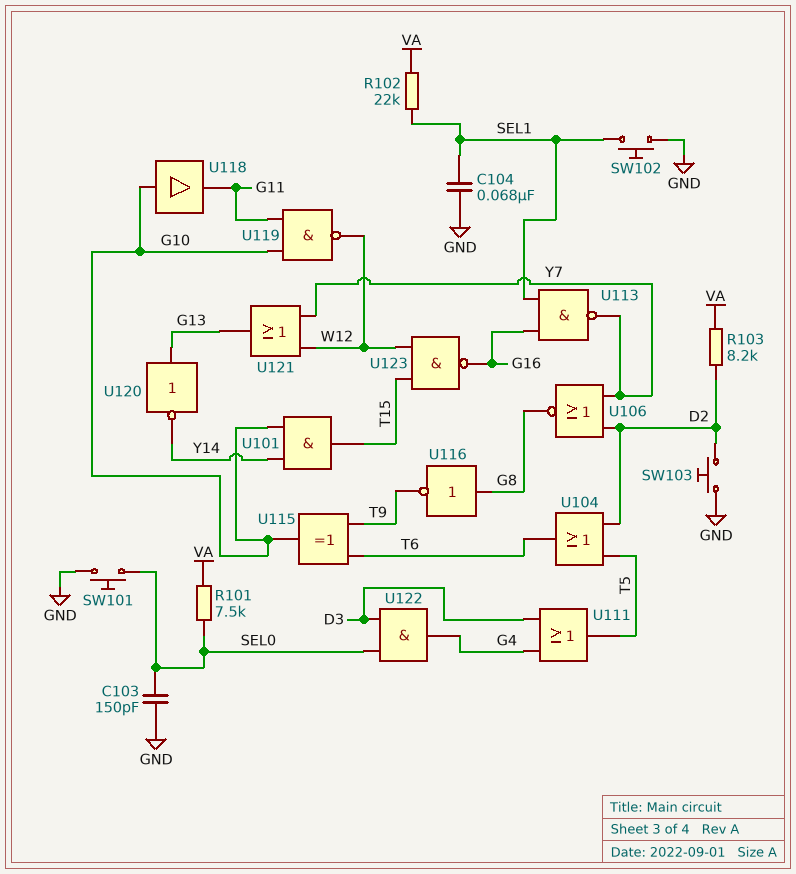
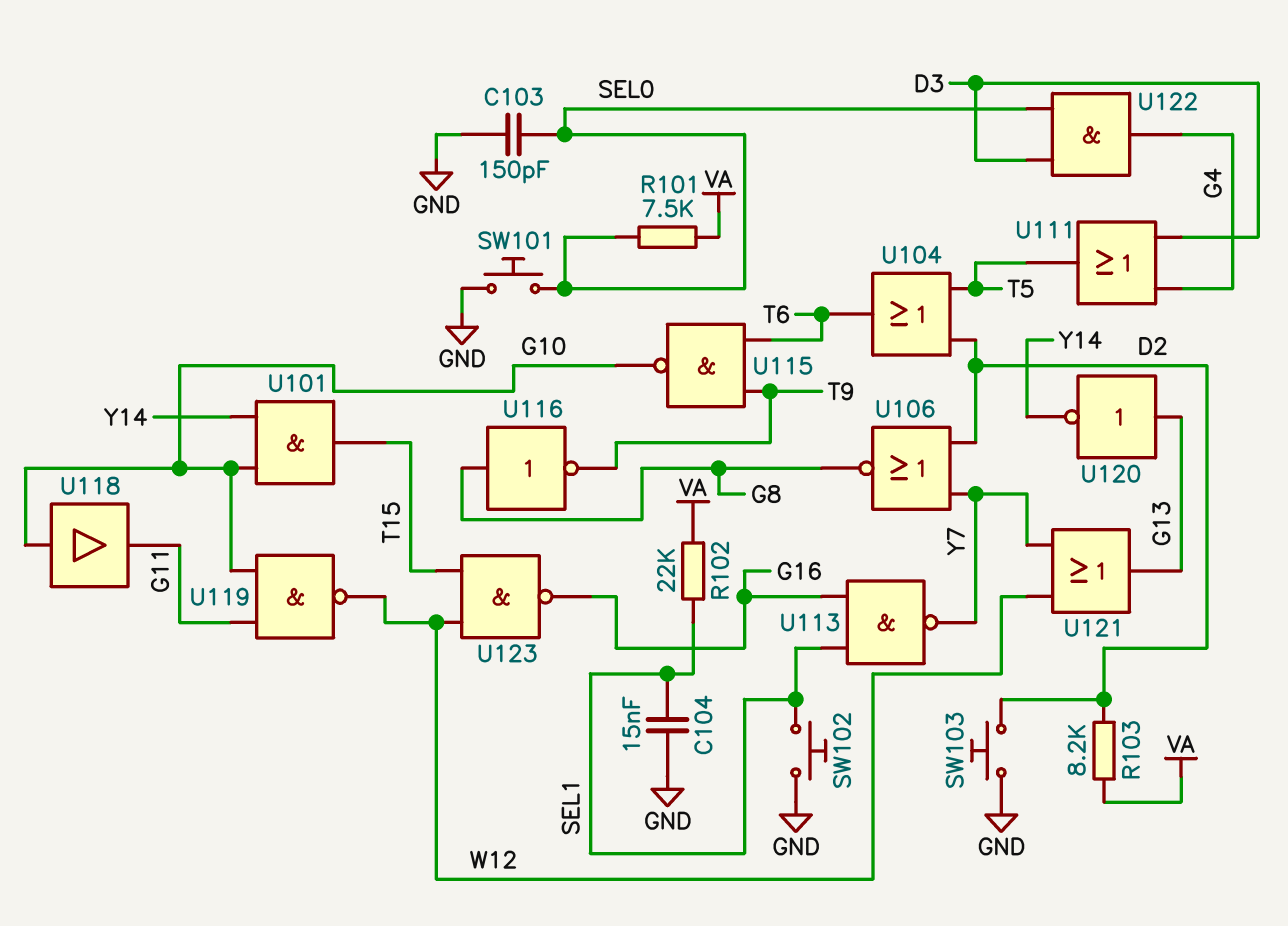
C104: 68nF (GND, SEL1) -> 15nF (GND, SEL1)
U115: XOR (in T6, in T9, out G10) -> NAND (in T6, in T9, out G10)

